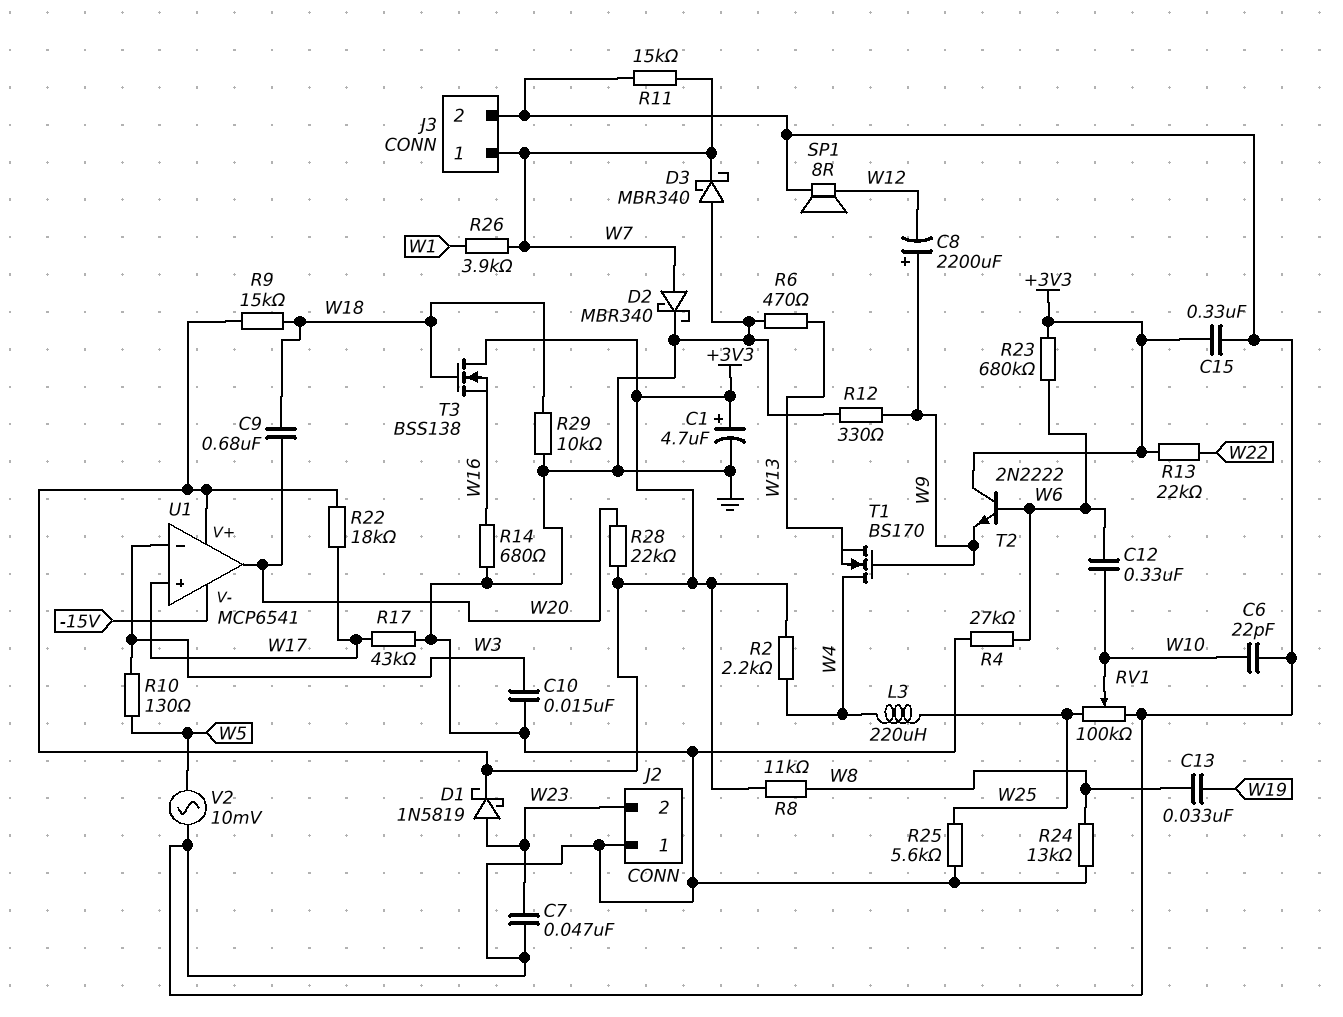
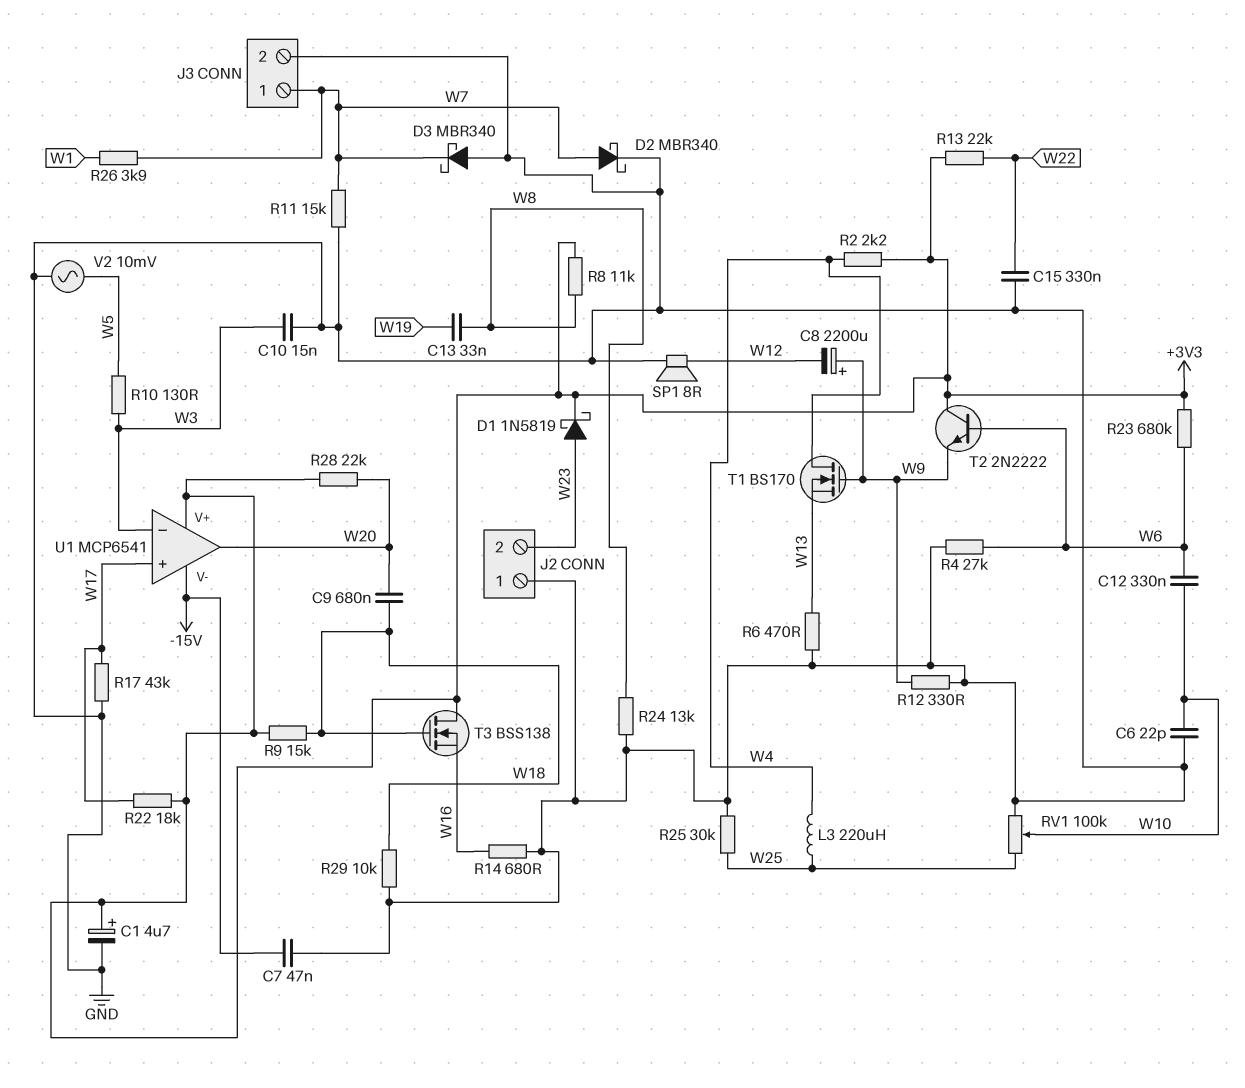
C7: 47nF (GND, W23) -> 47nF (-15V, GND)
C15: 330nF (+3V3, GND) -> 330nF (GND, W22)
R25: 5.6k (GND, W25) -> 30k (GND, W25)

